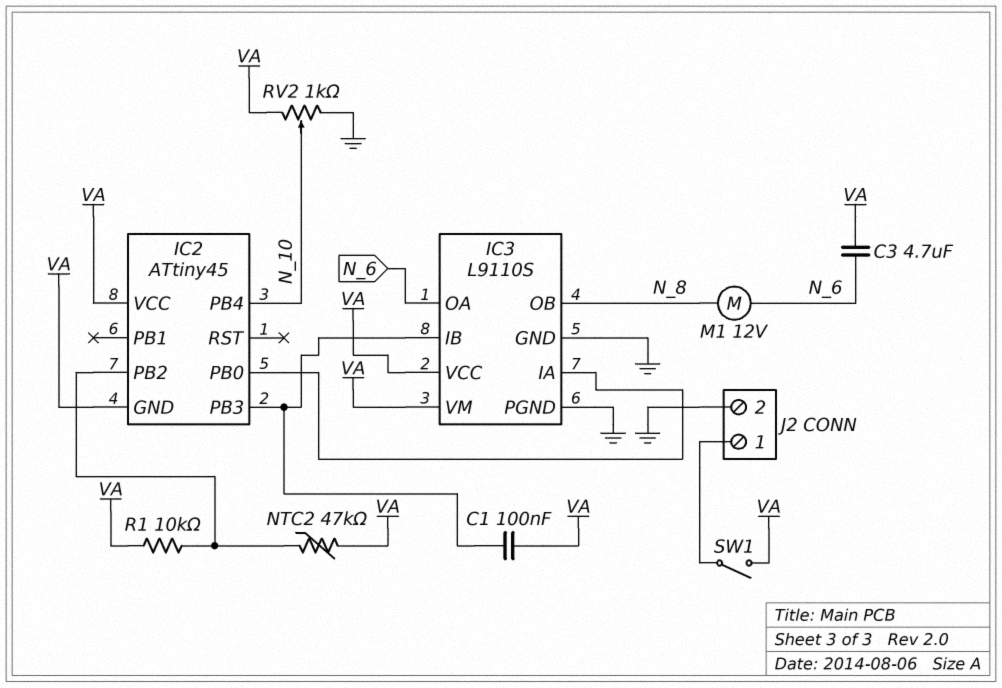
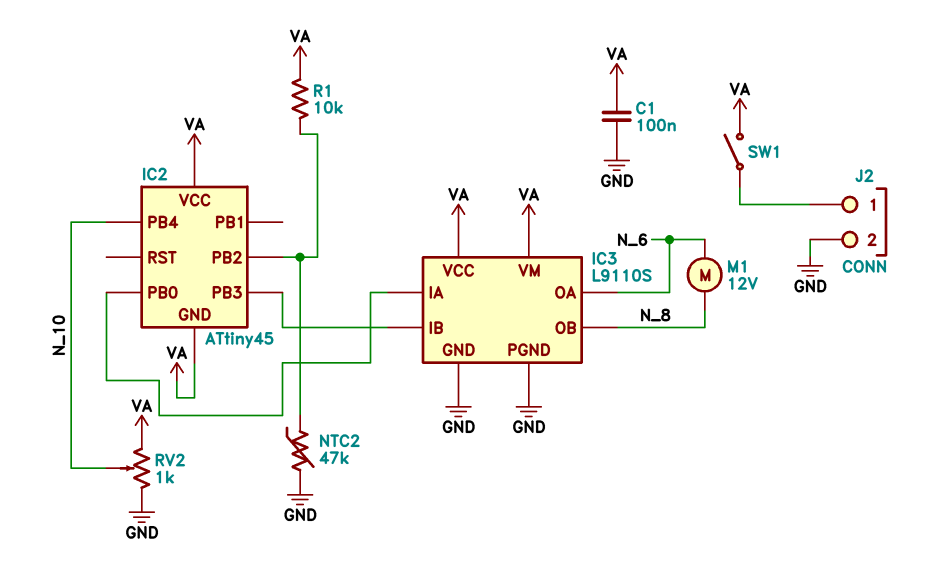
C1: 100nF (IC2/PB3, VA) -> 100nF (GND, VA)
C3: 4.7uF (N_6, VA) -> none
NTC2: 47k (IC2/PB2, VA) -> 47k (GND, IC2/PB2)

